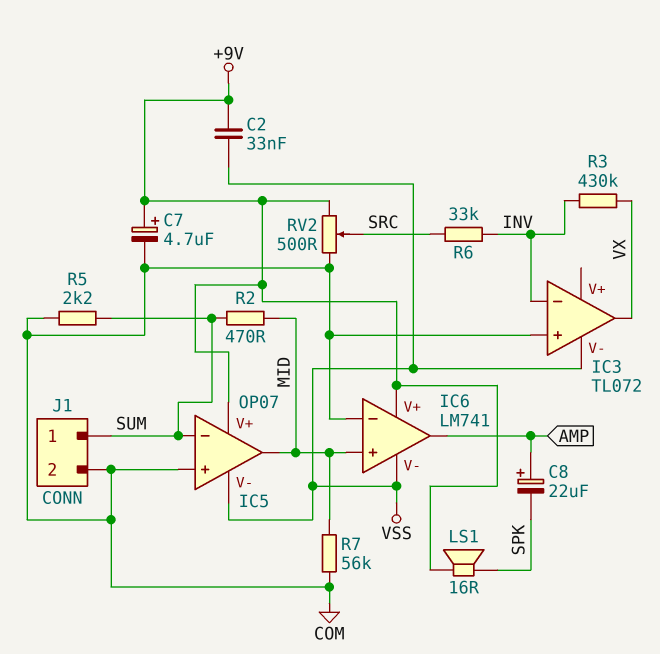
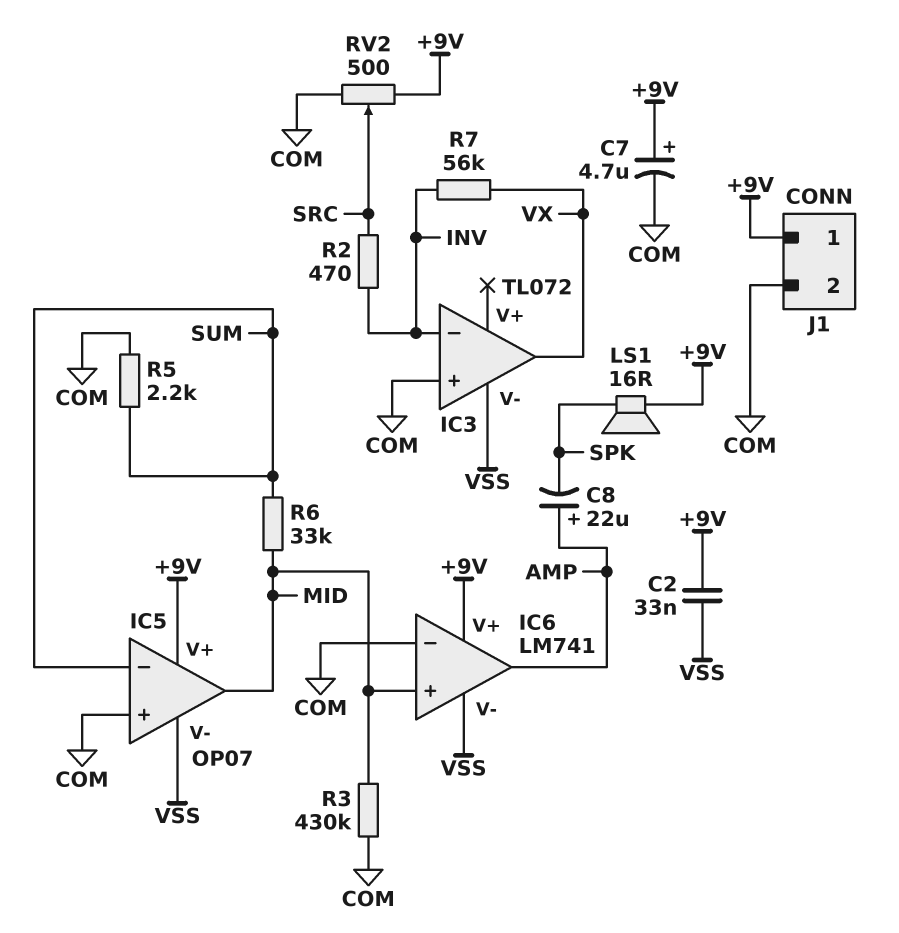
J1 pin 1: SUM -> +9V
R2: 470 (MID, SUM) -> 470 (INV, SRC)
R3: 430k (INV, VX) -> 430k (COM, MID)
R6: 33k (INV, SRC) -> 33k (MID, SUM)
R7: 56k (COM, MID) -> 56k (INV, VX)

